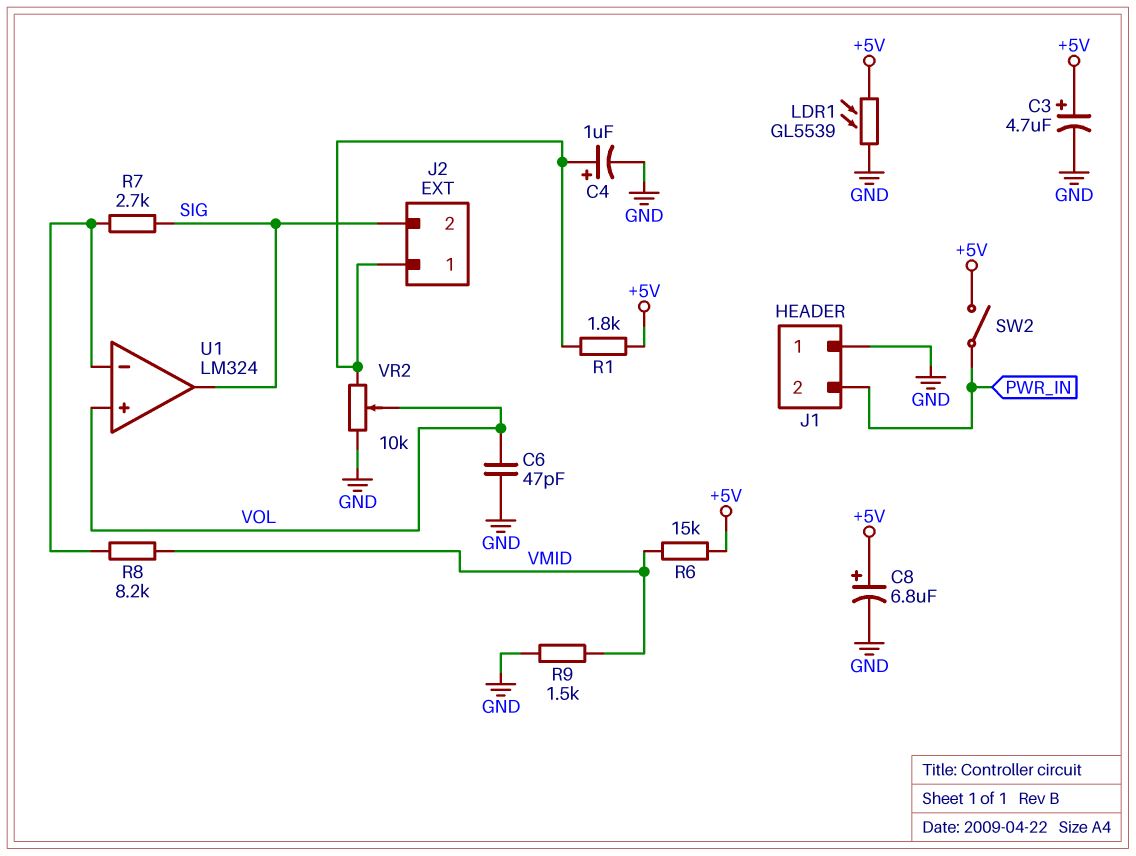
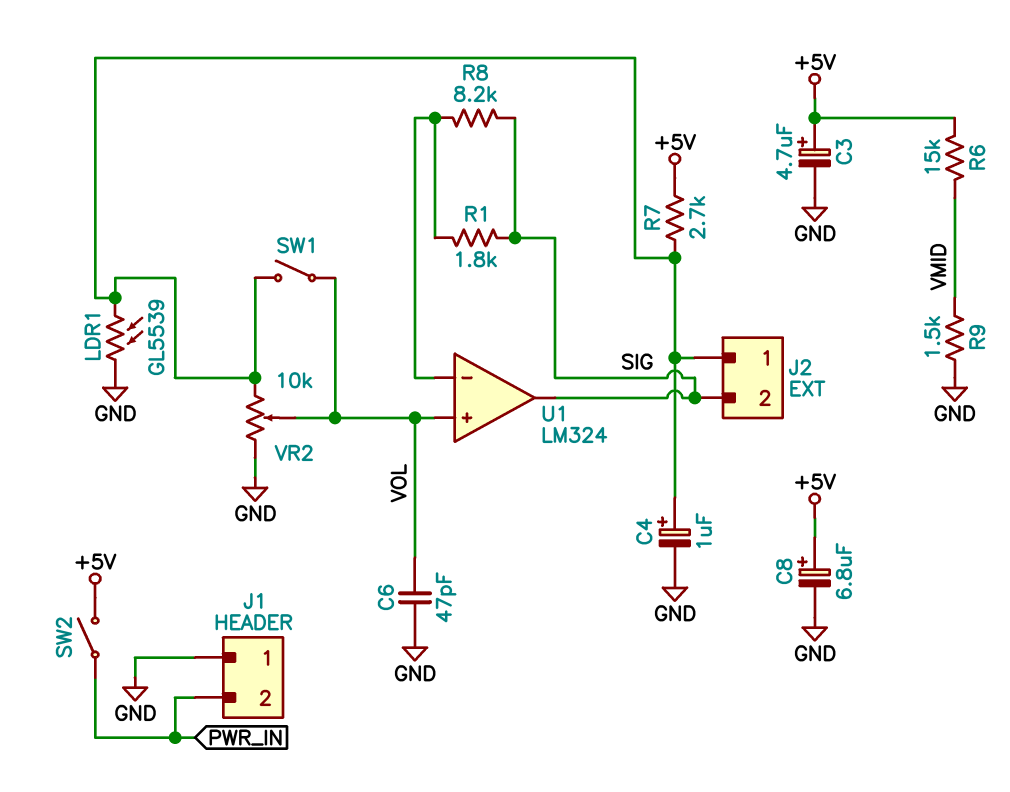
LDR1: GL5539 (+5V, GND) -> GL5539 (GND, J2/1)
R1: 1.8k (+5V, J2/1) -> 1.8k (SIG, U1/in-)
R7: 2.7k (SIG, U1/in-) -> 2.7k (+5V, J2/1)
R8: 8.2k (U1/in-, VMID) -> 8.2k (SIG, U1/in-)
SW1: none -> switch (J2/1, VOL)

